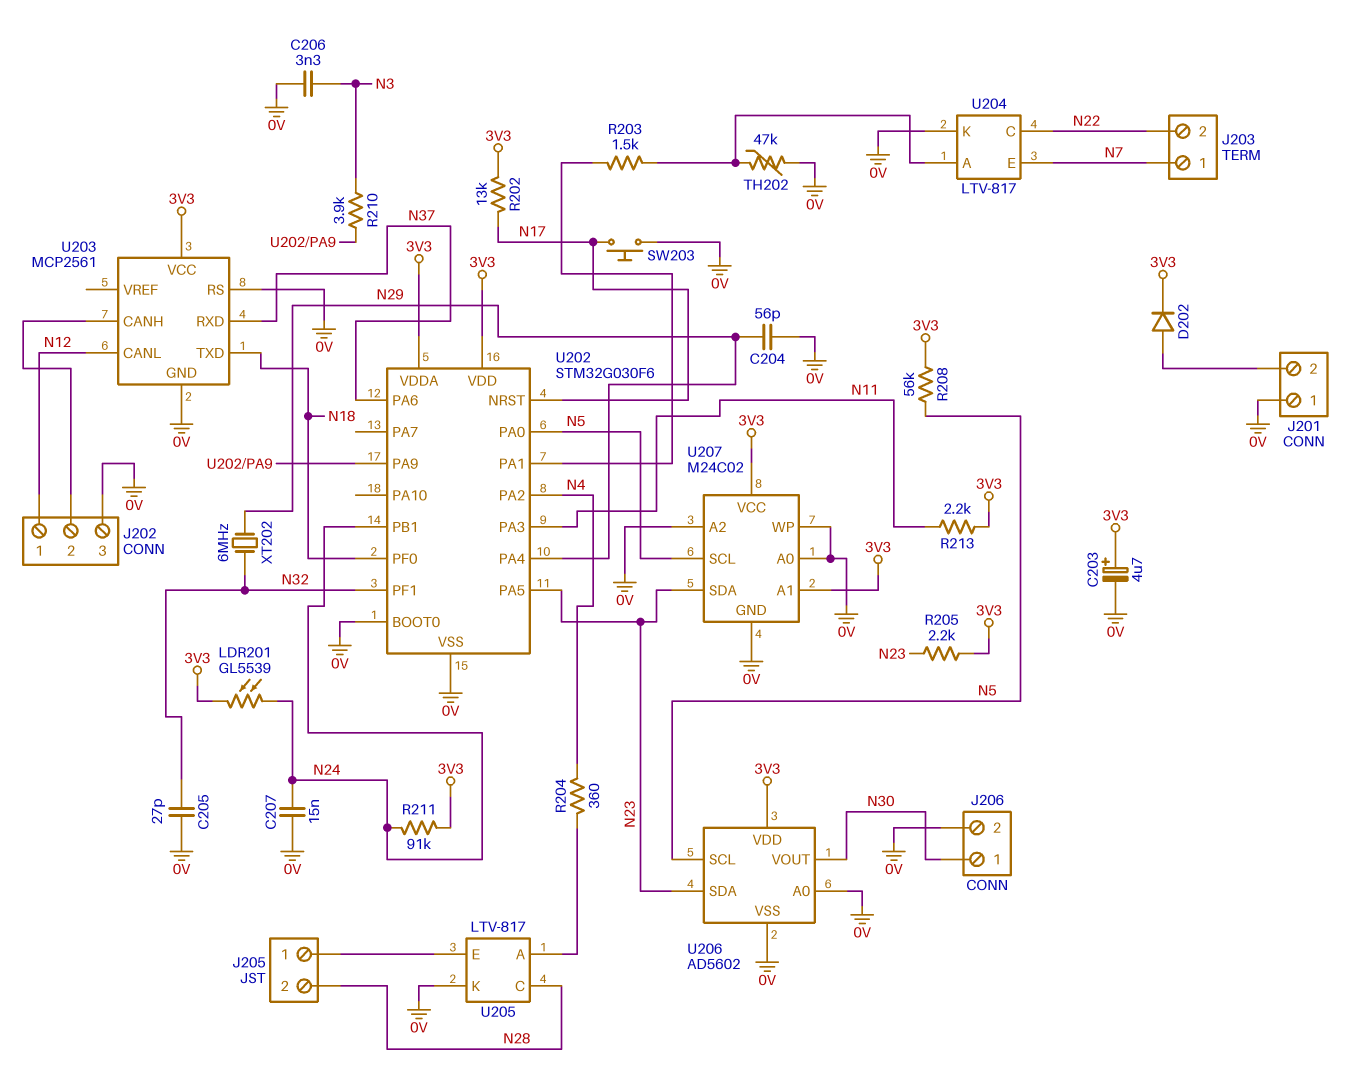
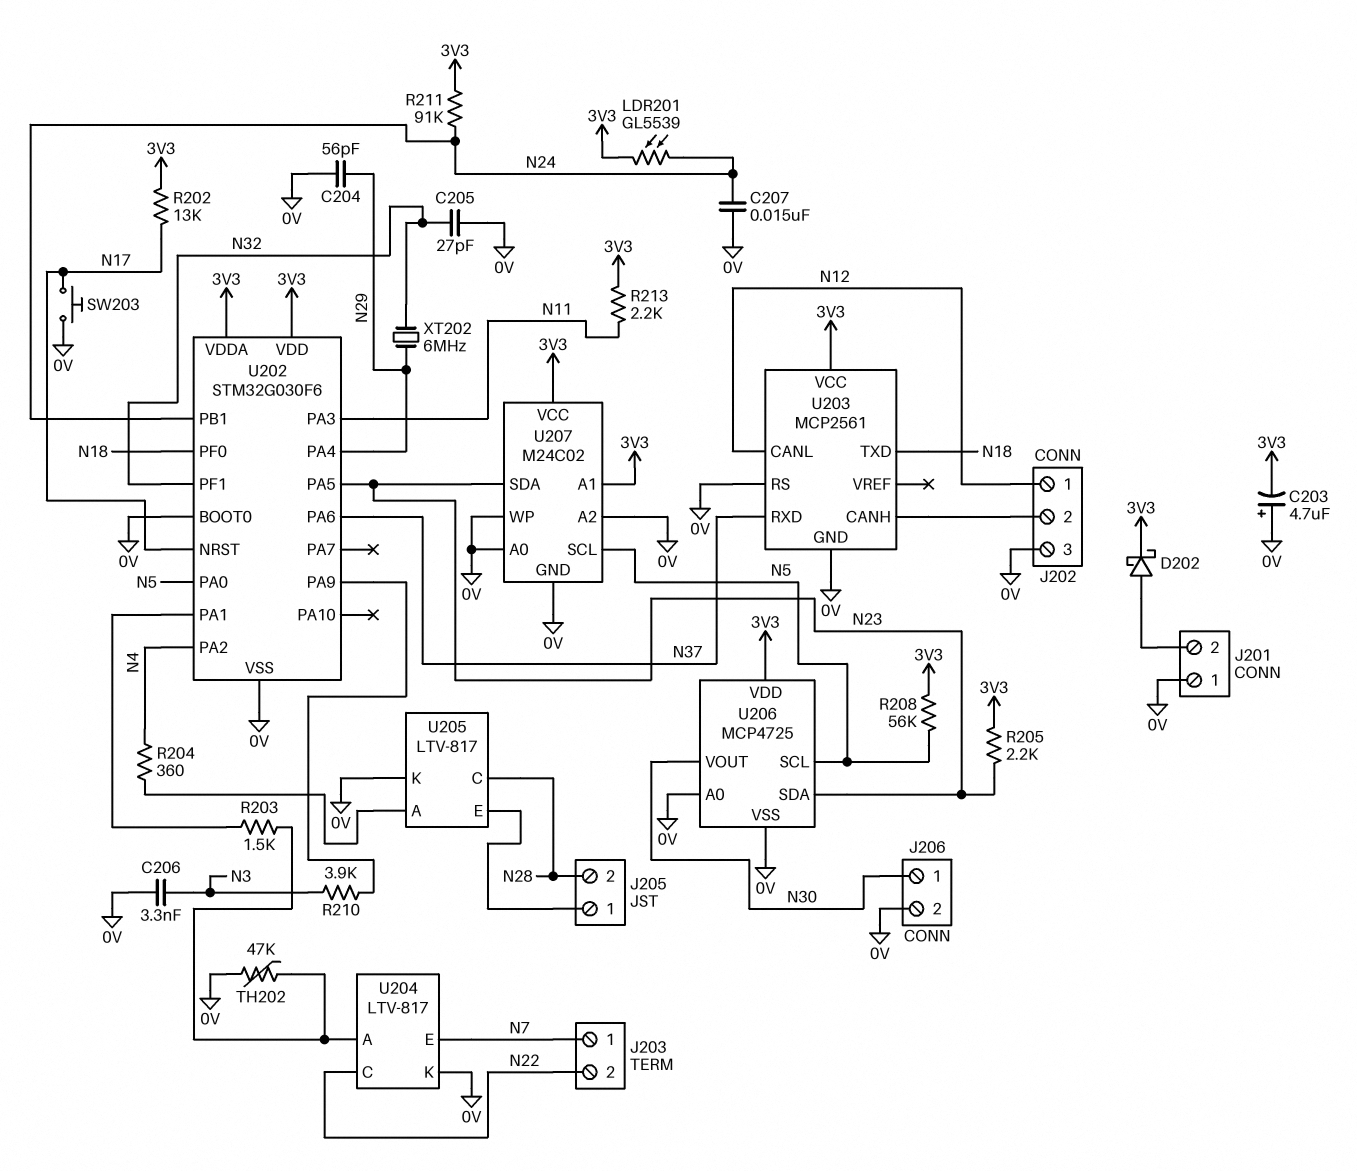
C203: 4.7uF (plus 3V3, minus 0V) -> 4.7uF (plus 0V, minus 3V3)
D202: diode (A J201/2, K 3V3) -> schottky (A J201/2, K 3V3)
U206: AD5602 -> MCP4725

